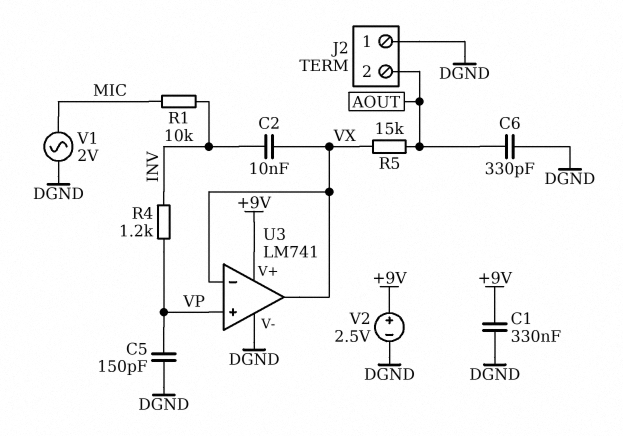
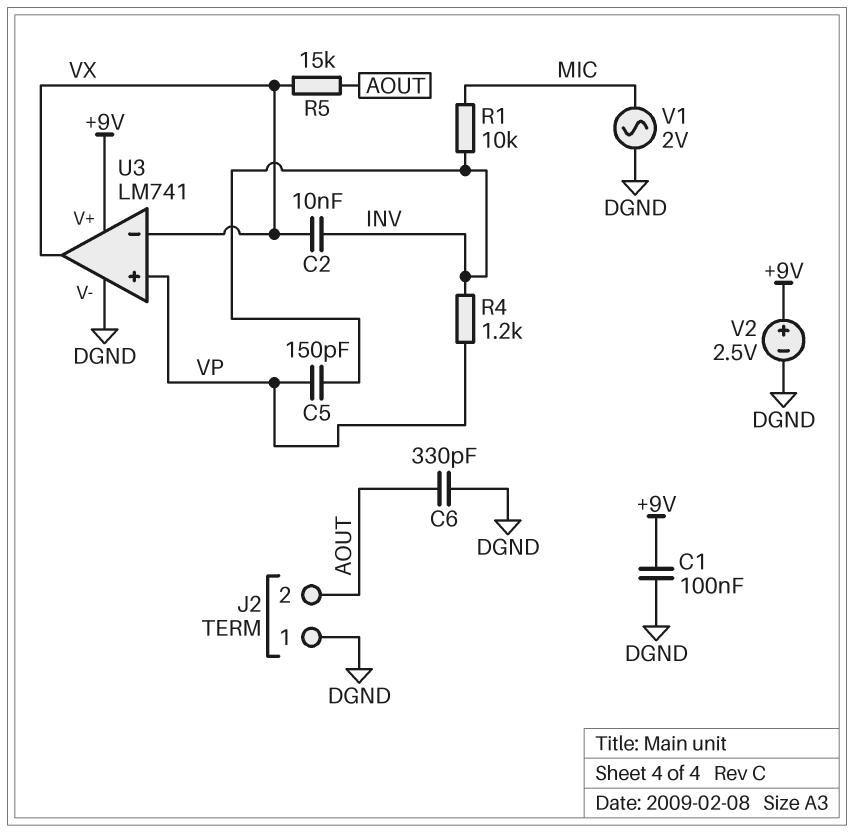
C1: 330nF (+9V, DGND) -> 100nF (+9V, DGND)
C5: 150pF (DGND, VP) -> 150pF (INV, VP)

